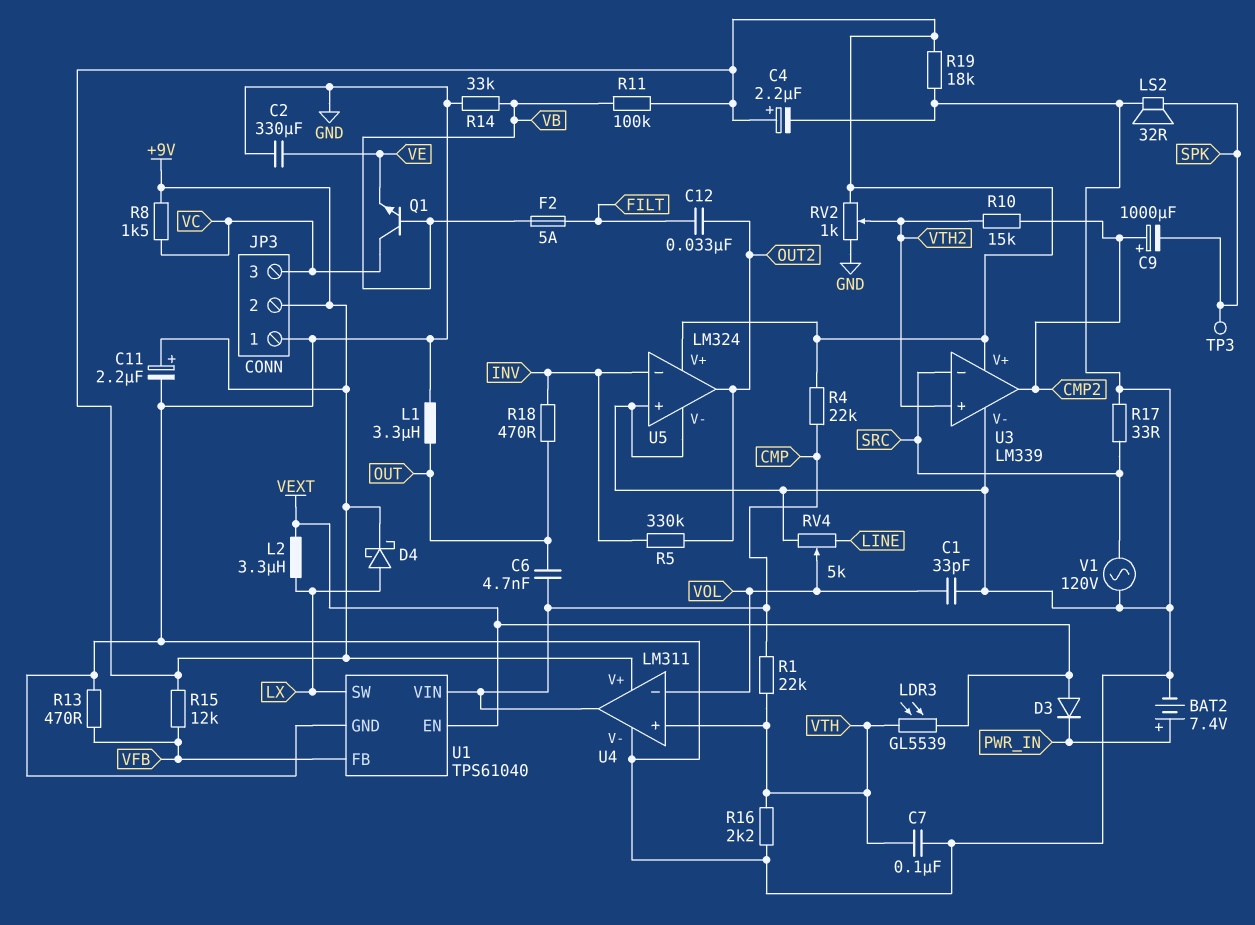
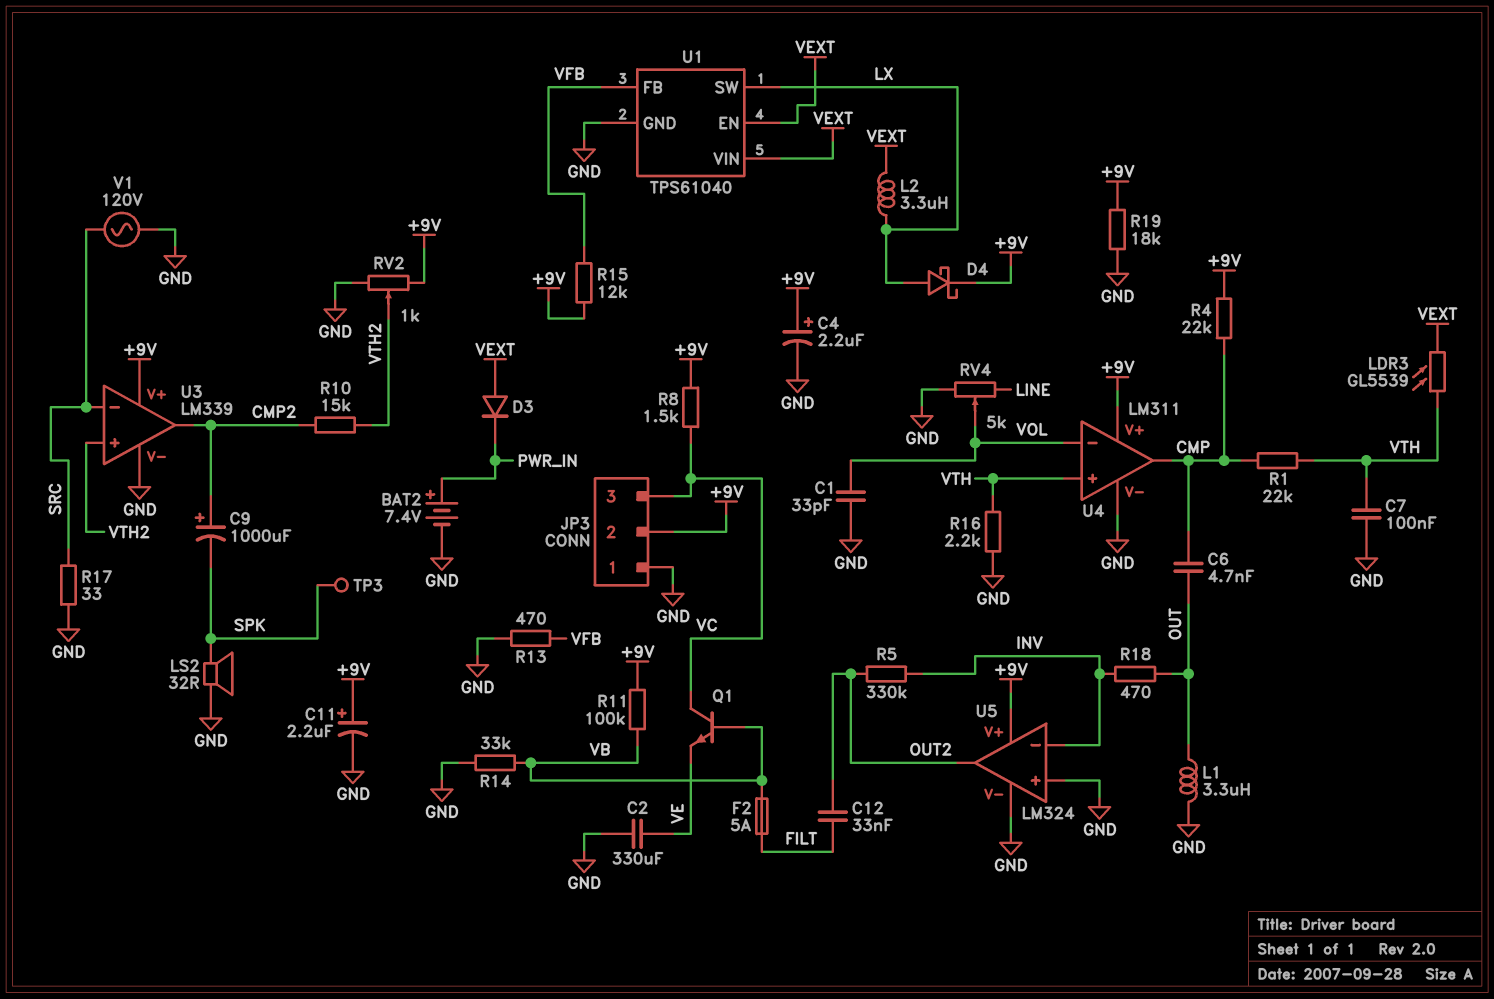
U1 pin VIN: CMP -> VEXT

